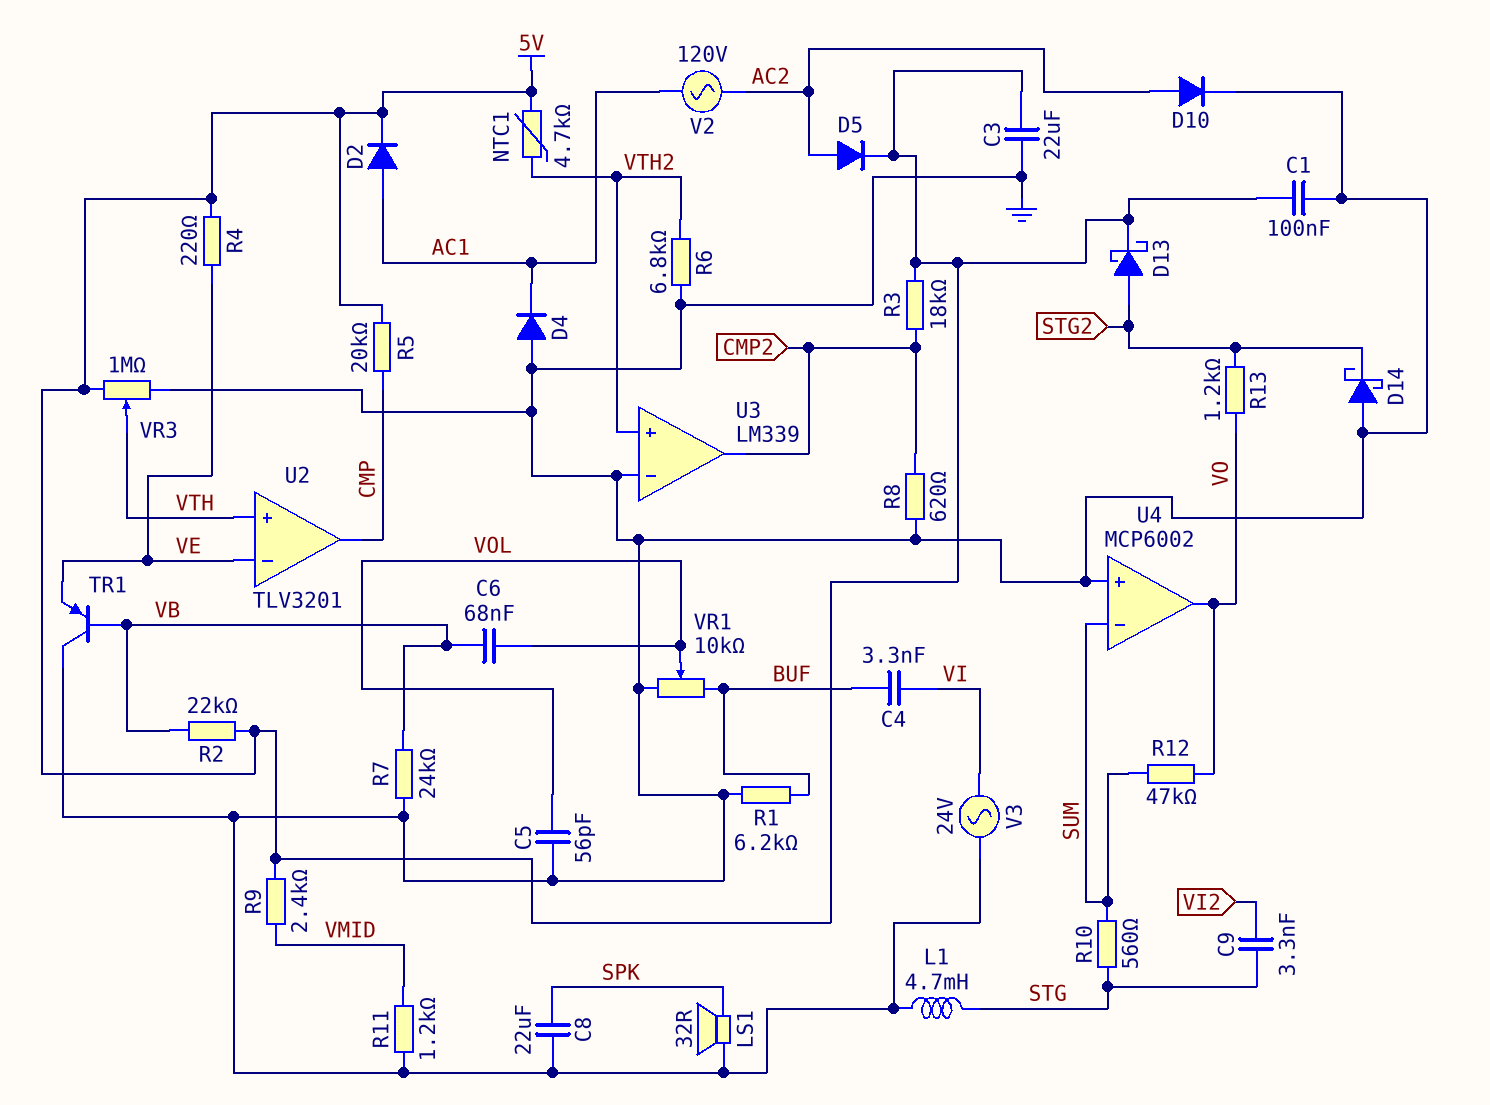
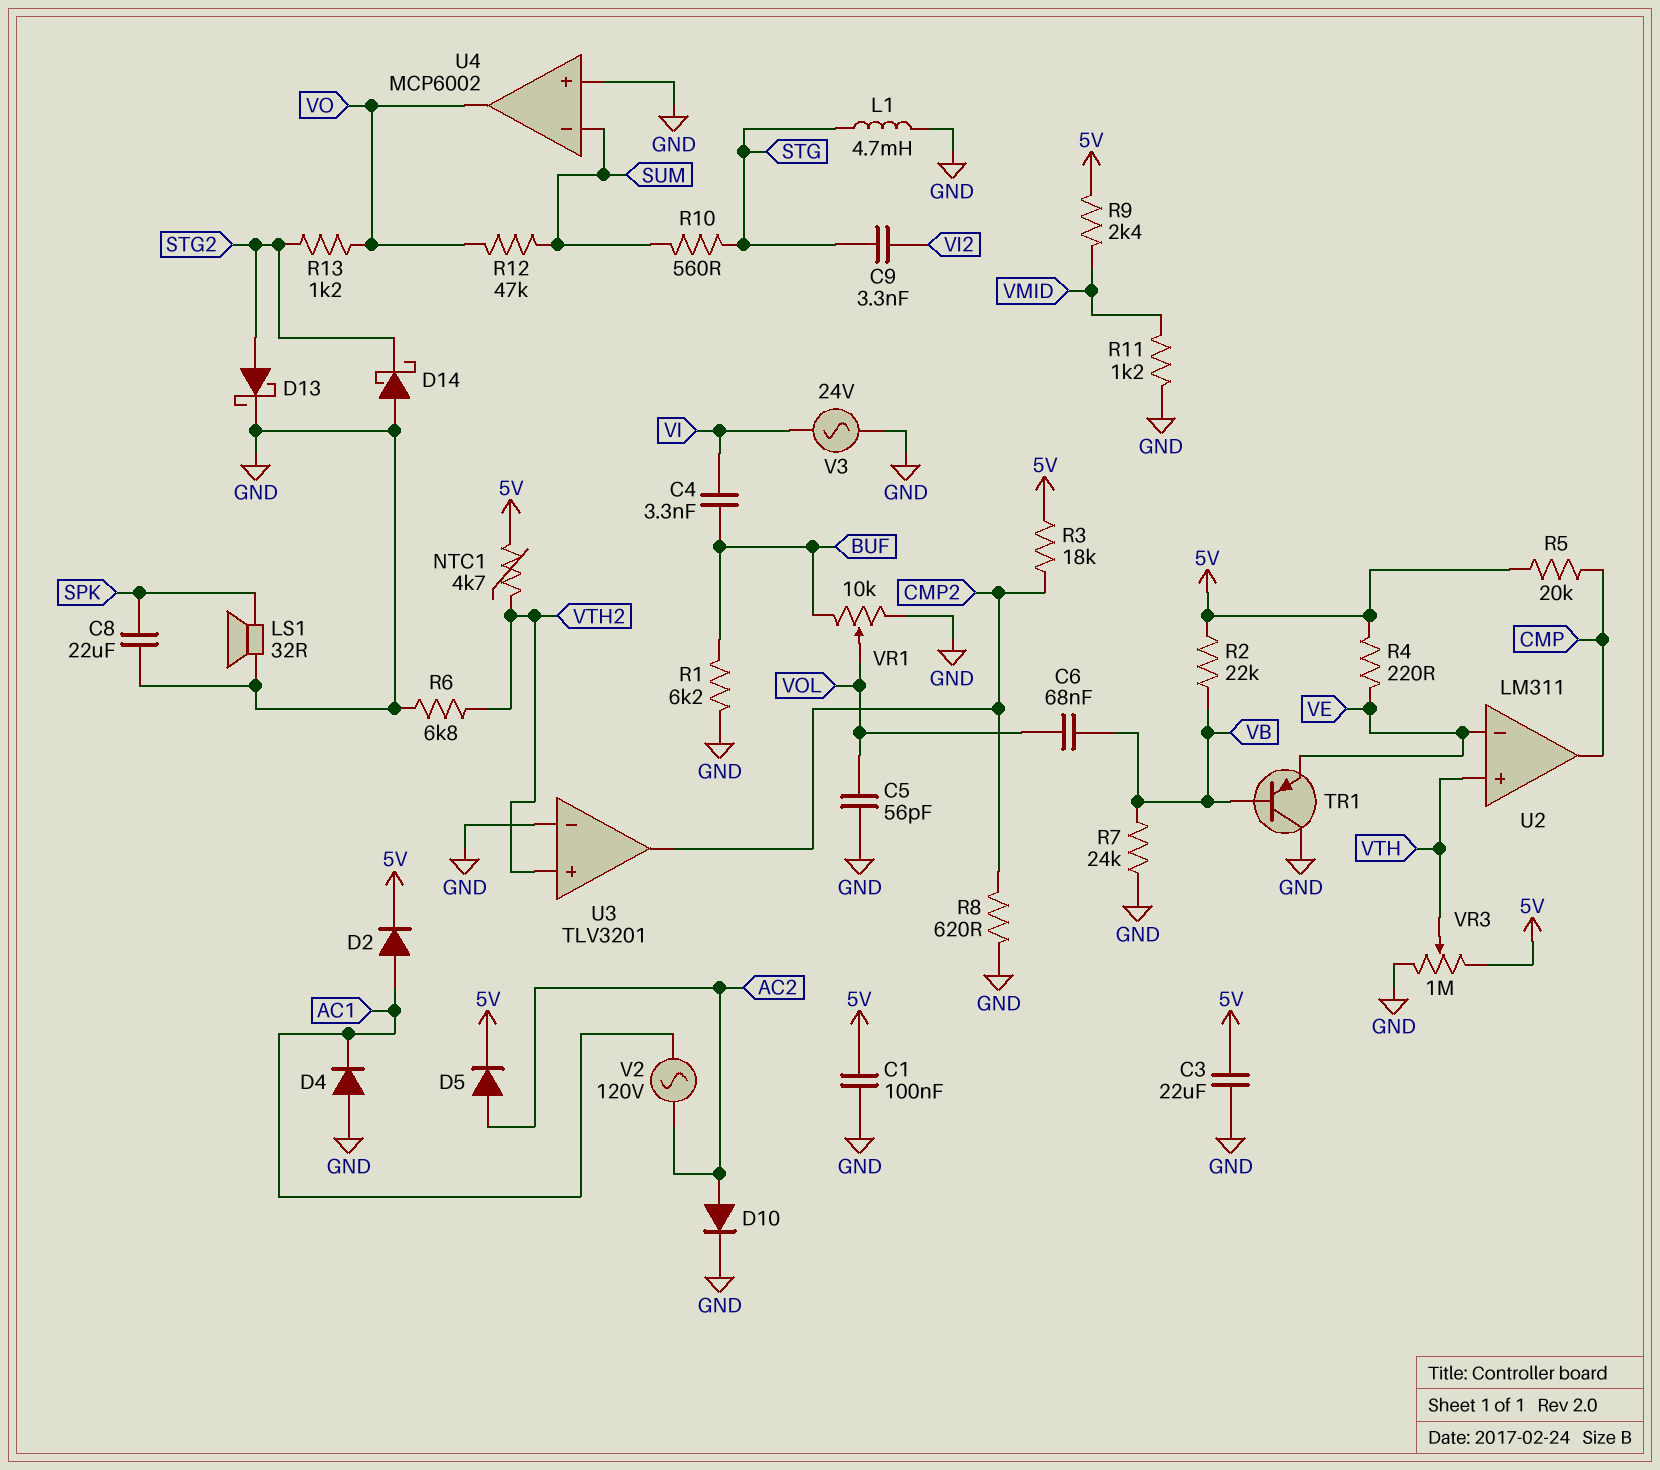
D13: schottky (A STG2, K 5V) -> schottky (A STG2, K GND)
U2: TLV3201 -> LM311
U3: LM339 -> TLV3201

